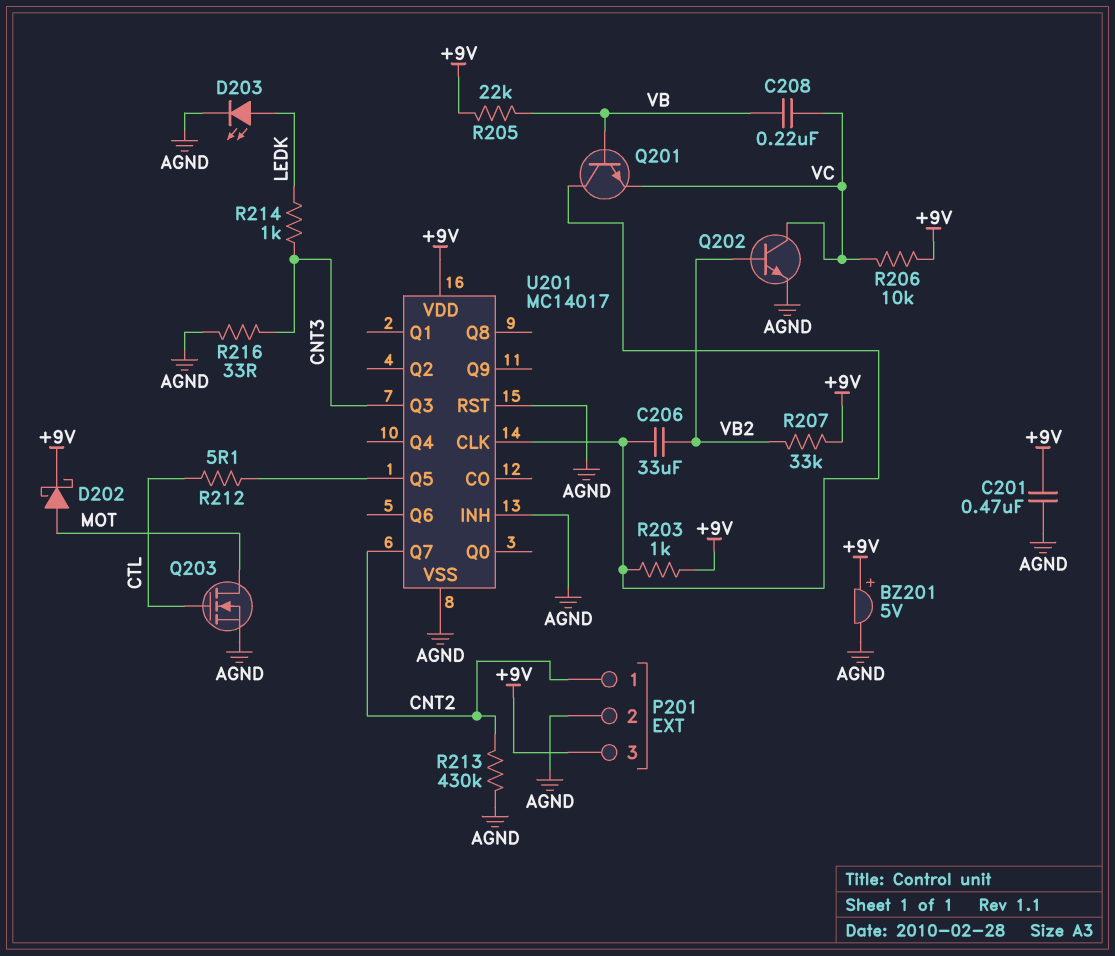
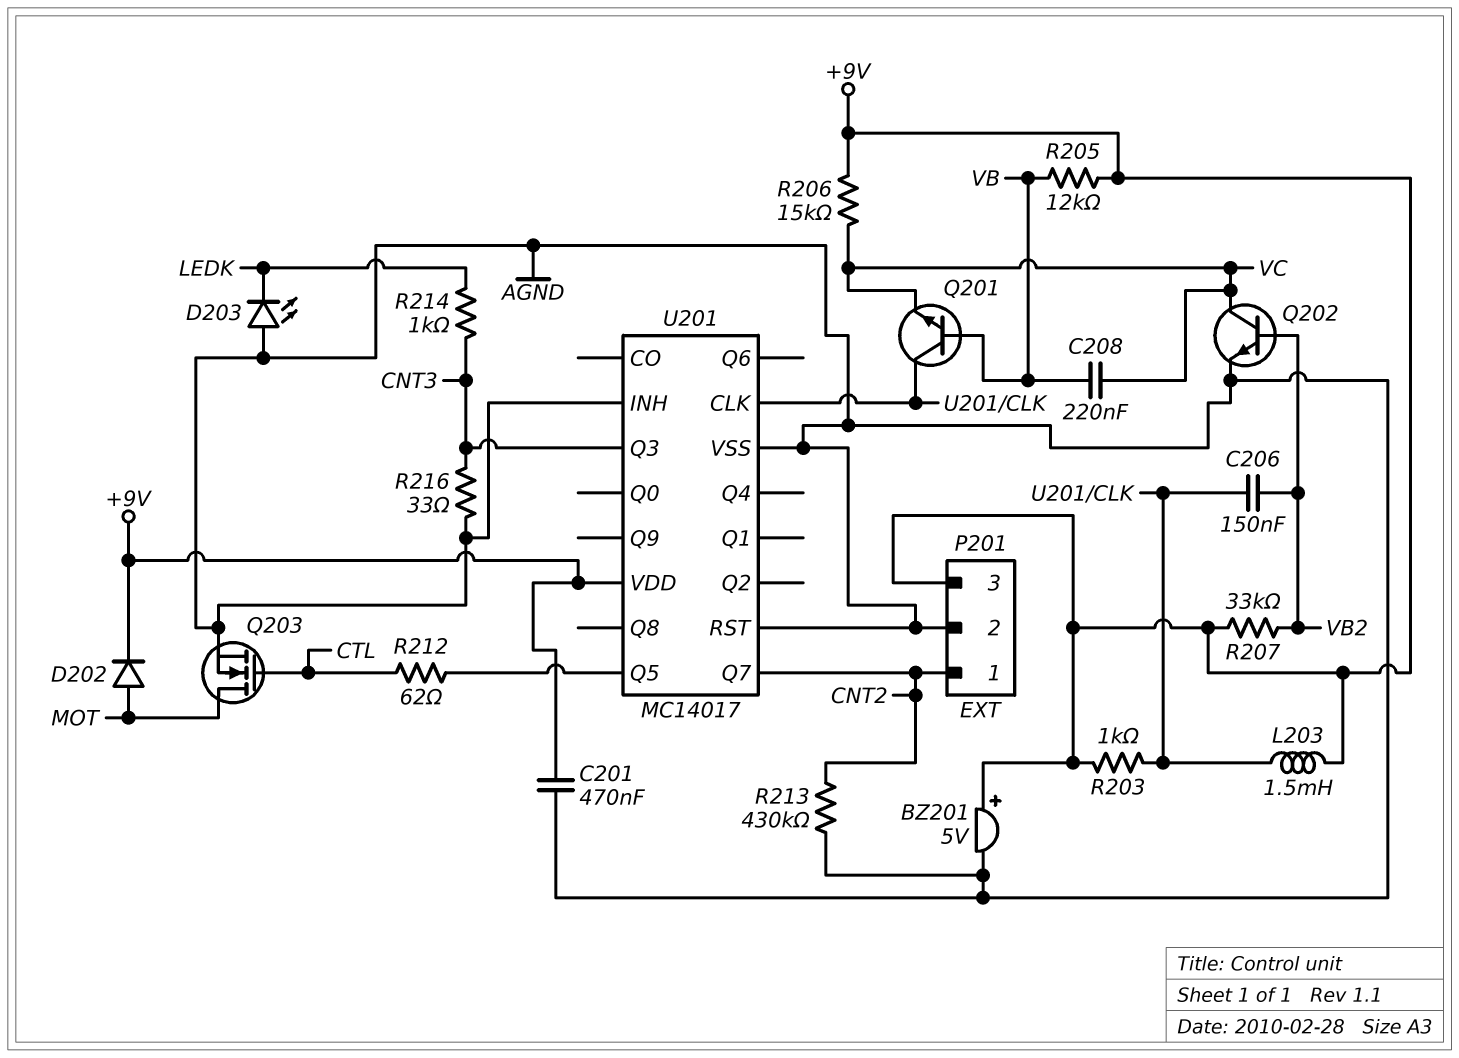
C206: 33uF (U201/CLK, VB2) -> 150nF (U201/CLK, VB2)
D202: schottky (A MOT, K +9V) -> diode (A MOT, K +9V)
D203: LED (A LEDK, K AGND) -> LED (A AGND, K LEDK)
L203: none -> 1.5mH (+9V, U201/CLK)
R205: 22k (+9V, VB) -> 12k (+9V, VB)
R206: 10k (+9V, VC) -> 15k (+9V, VC)
R212: 5.1 (CTL, U201/Q5) -> 62 (CTL, U201/Q5)

